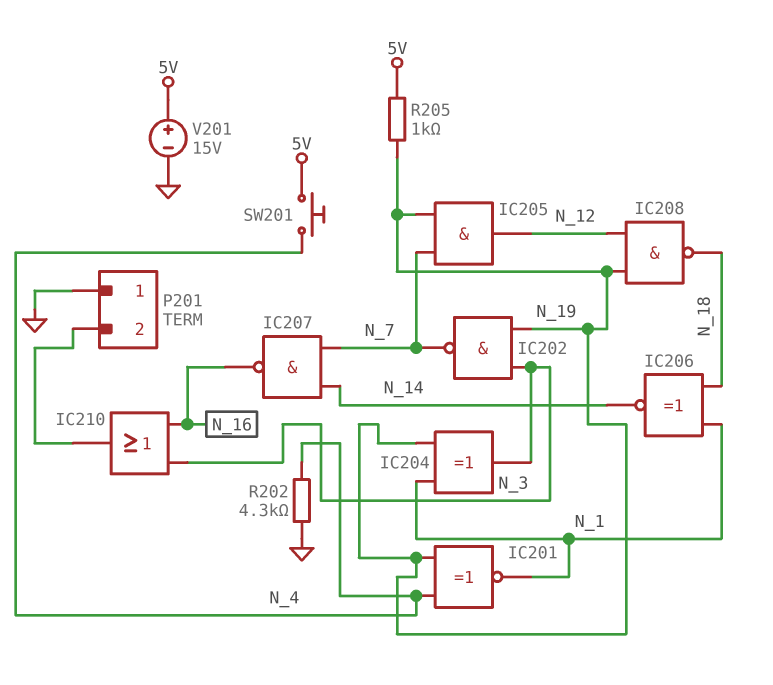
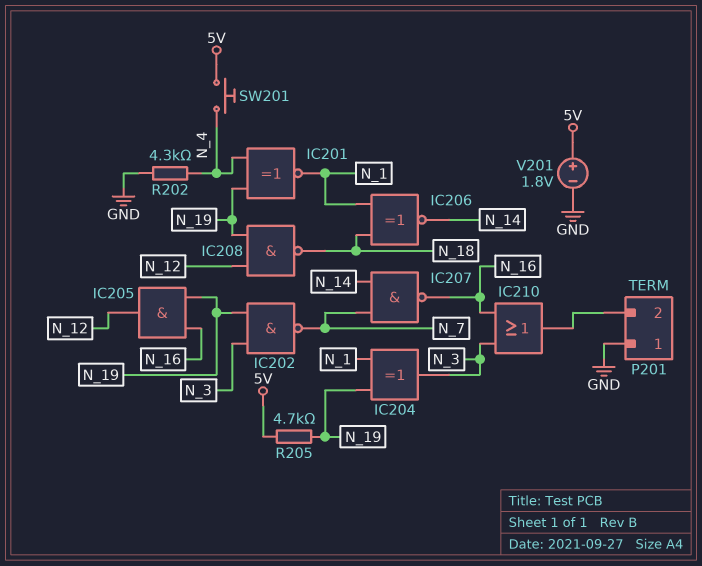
IC205: AND (in N_7, in N_19, out N_12) -> AND (in N_16, in N_19, out N_12)
R205: 1k (5V, N_19) -> 4.7k (5V, N_19)
V201: 15V (plus 5V, minus GND) -> 1.8V (plus 5V, minus GND)

